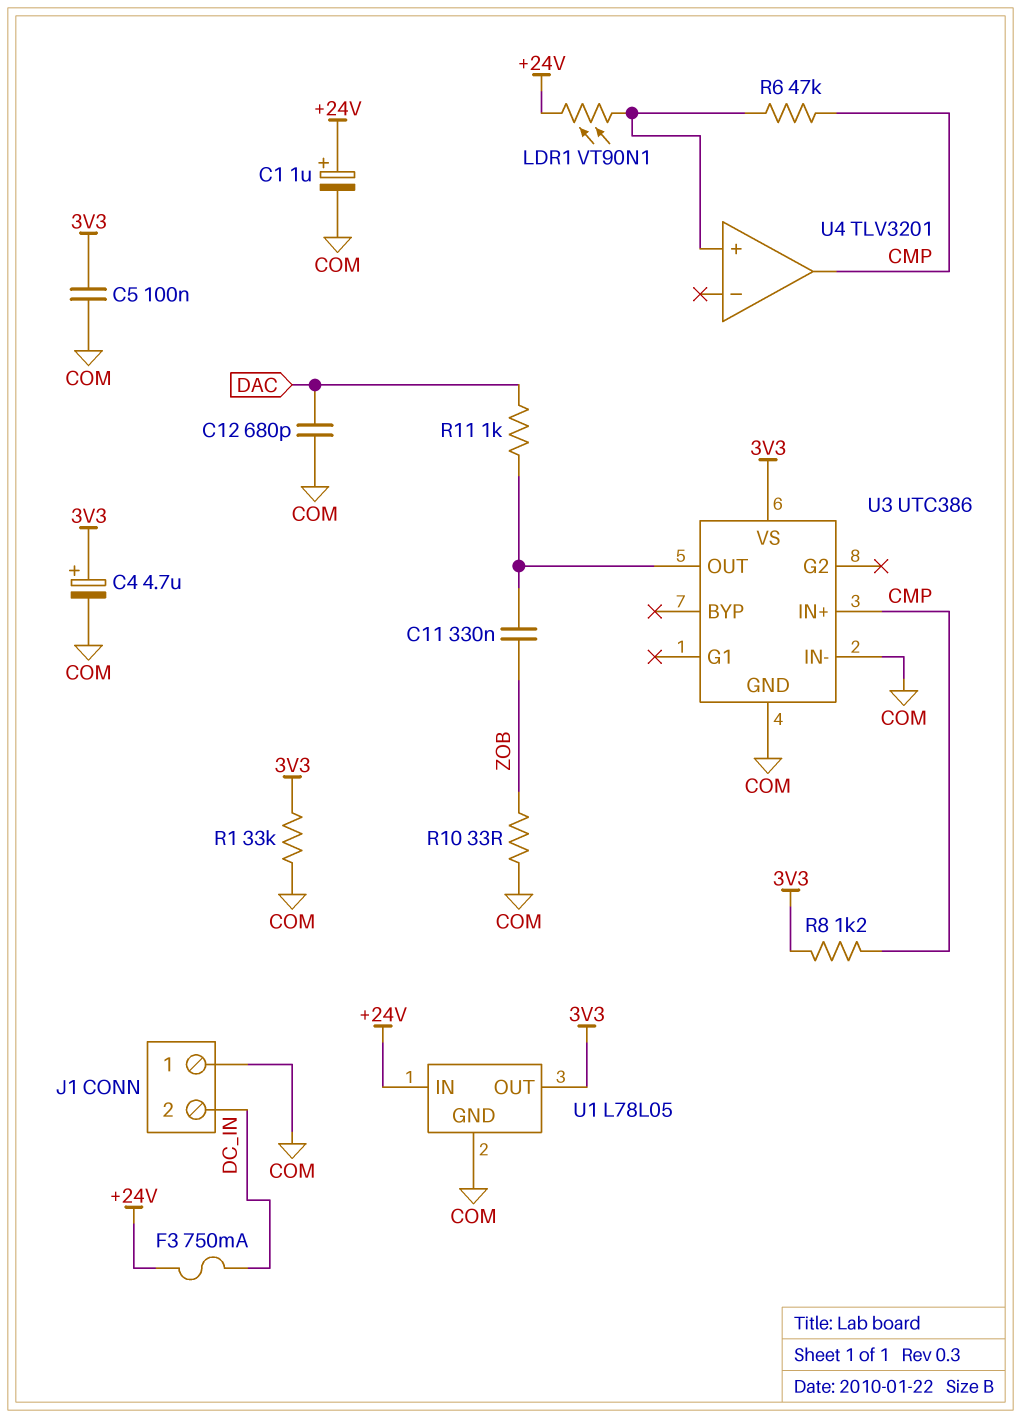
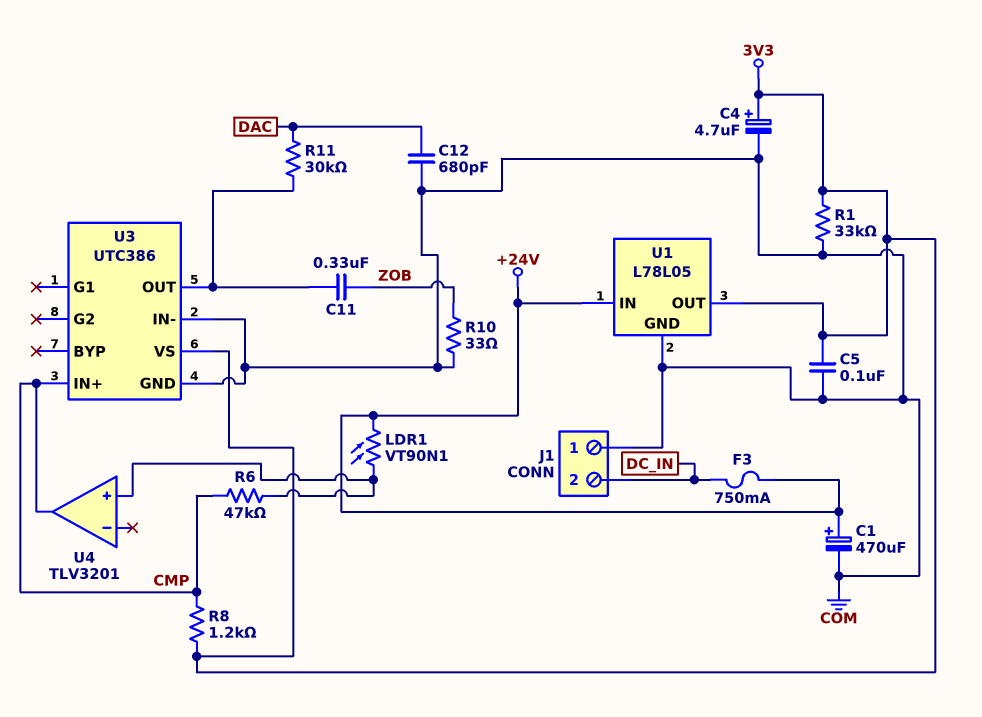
C1: 1uF (plus +24V, minus COM) -> 470uF (plus +24V, minus COM)
R11: 1k (DAC, U3/OUT) -> 30k (DAC, U3/OUT)

